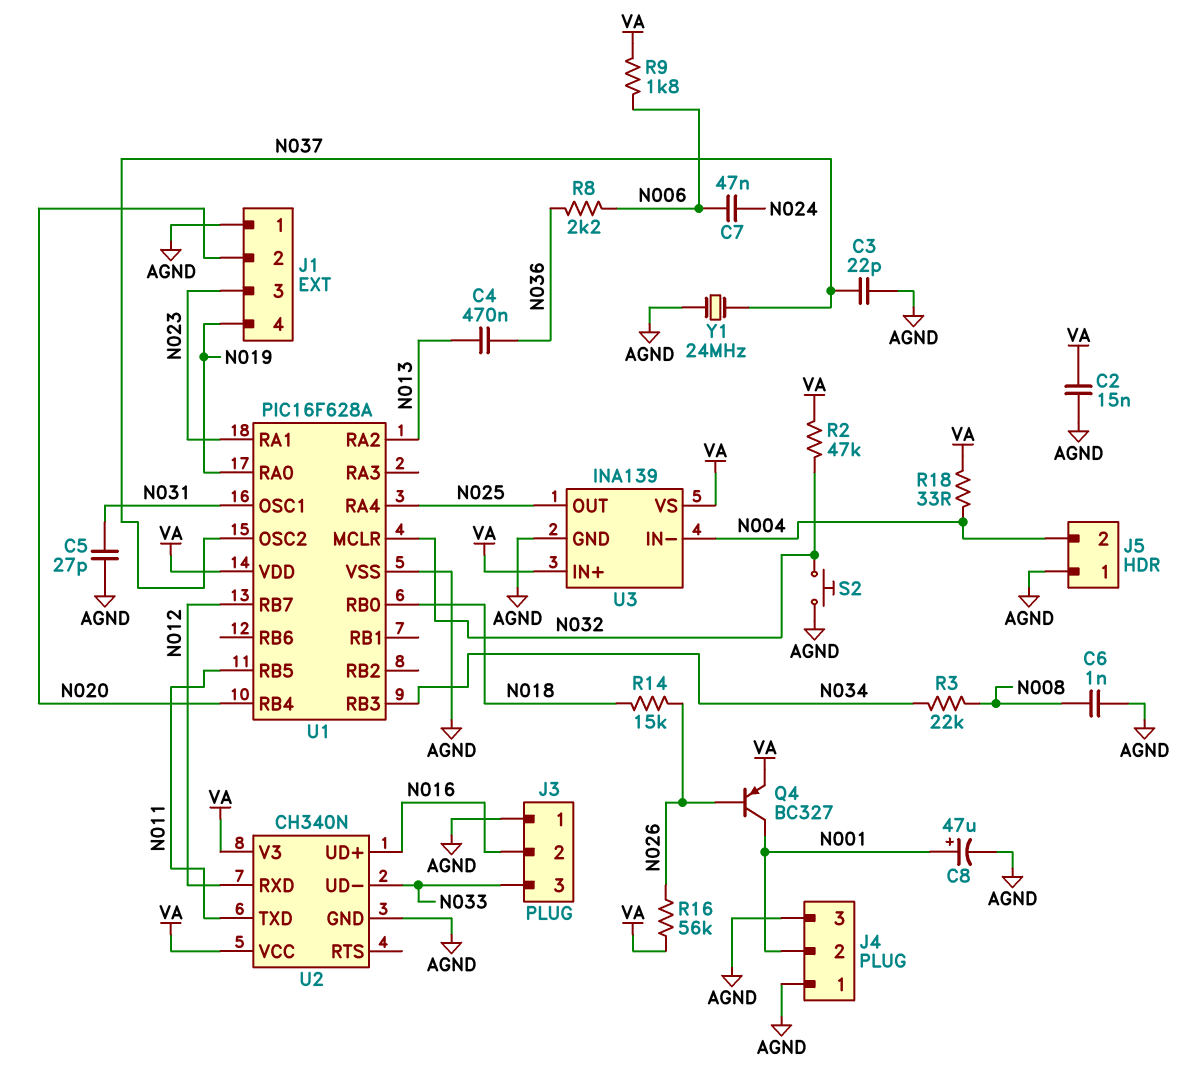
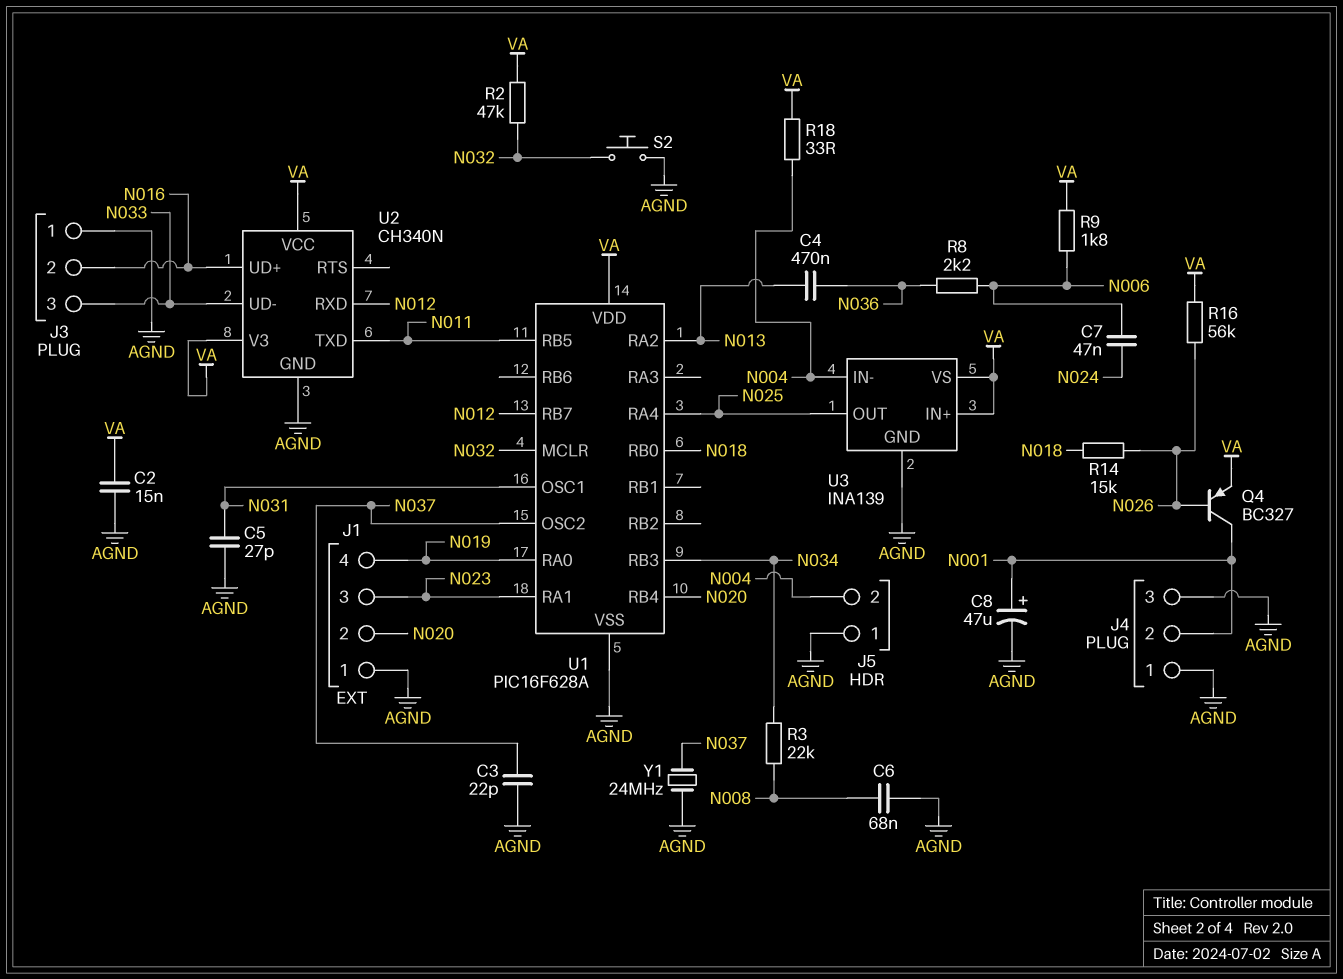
C6: 1nF (AGND, N008) -> 68nF (AGND, N008)

